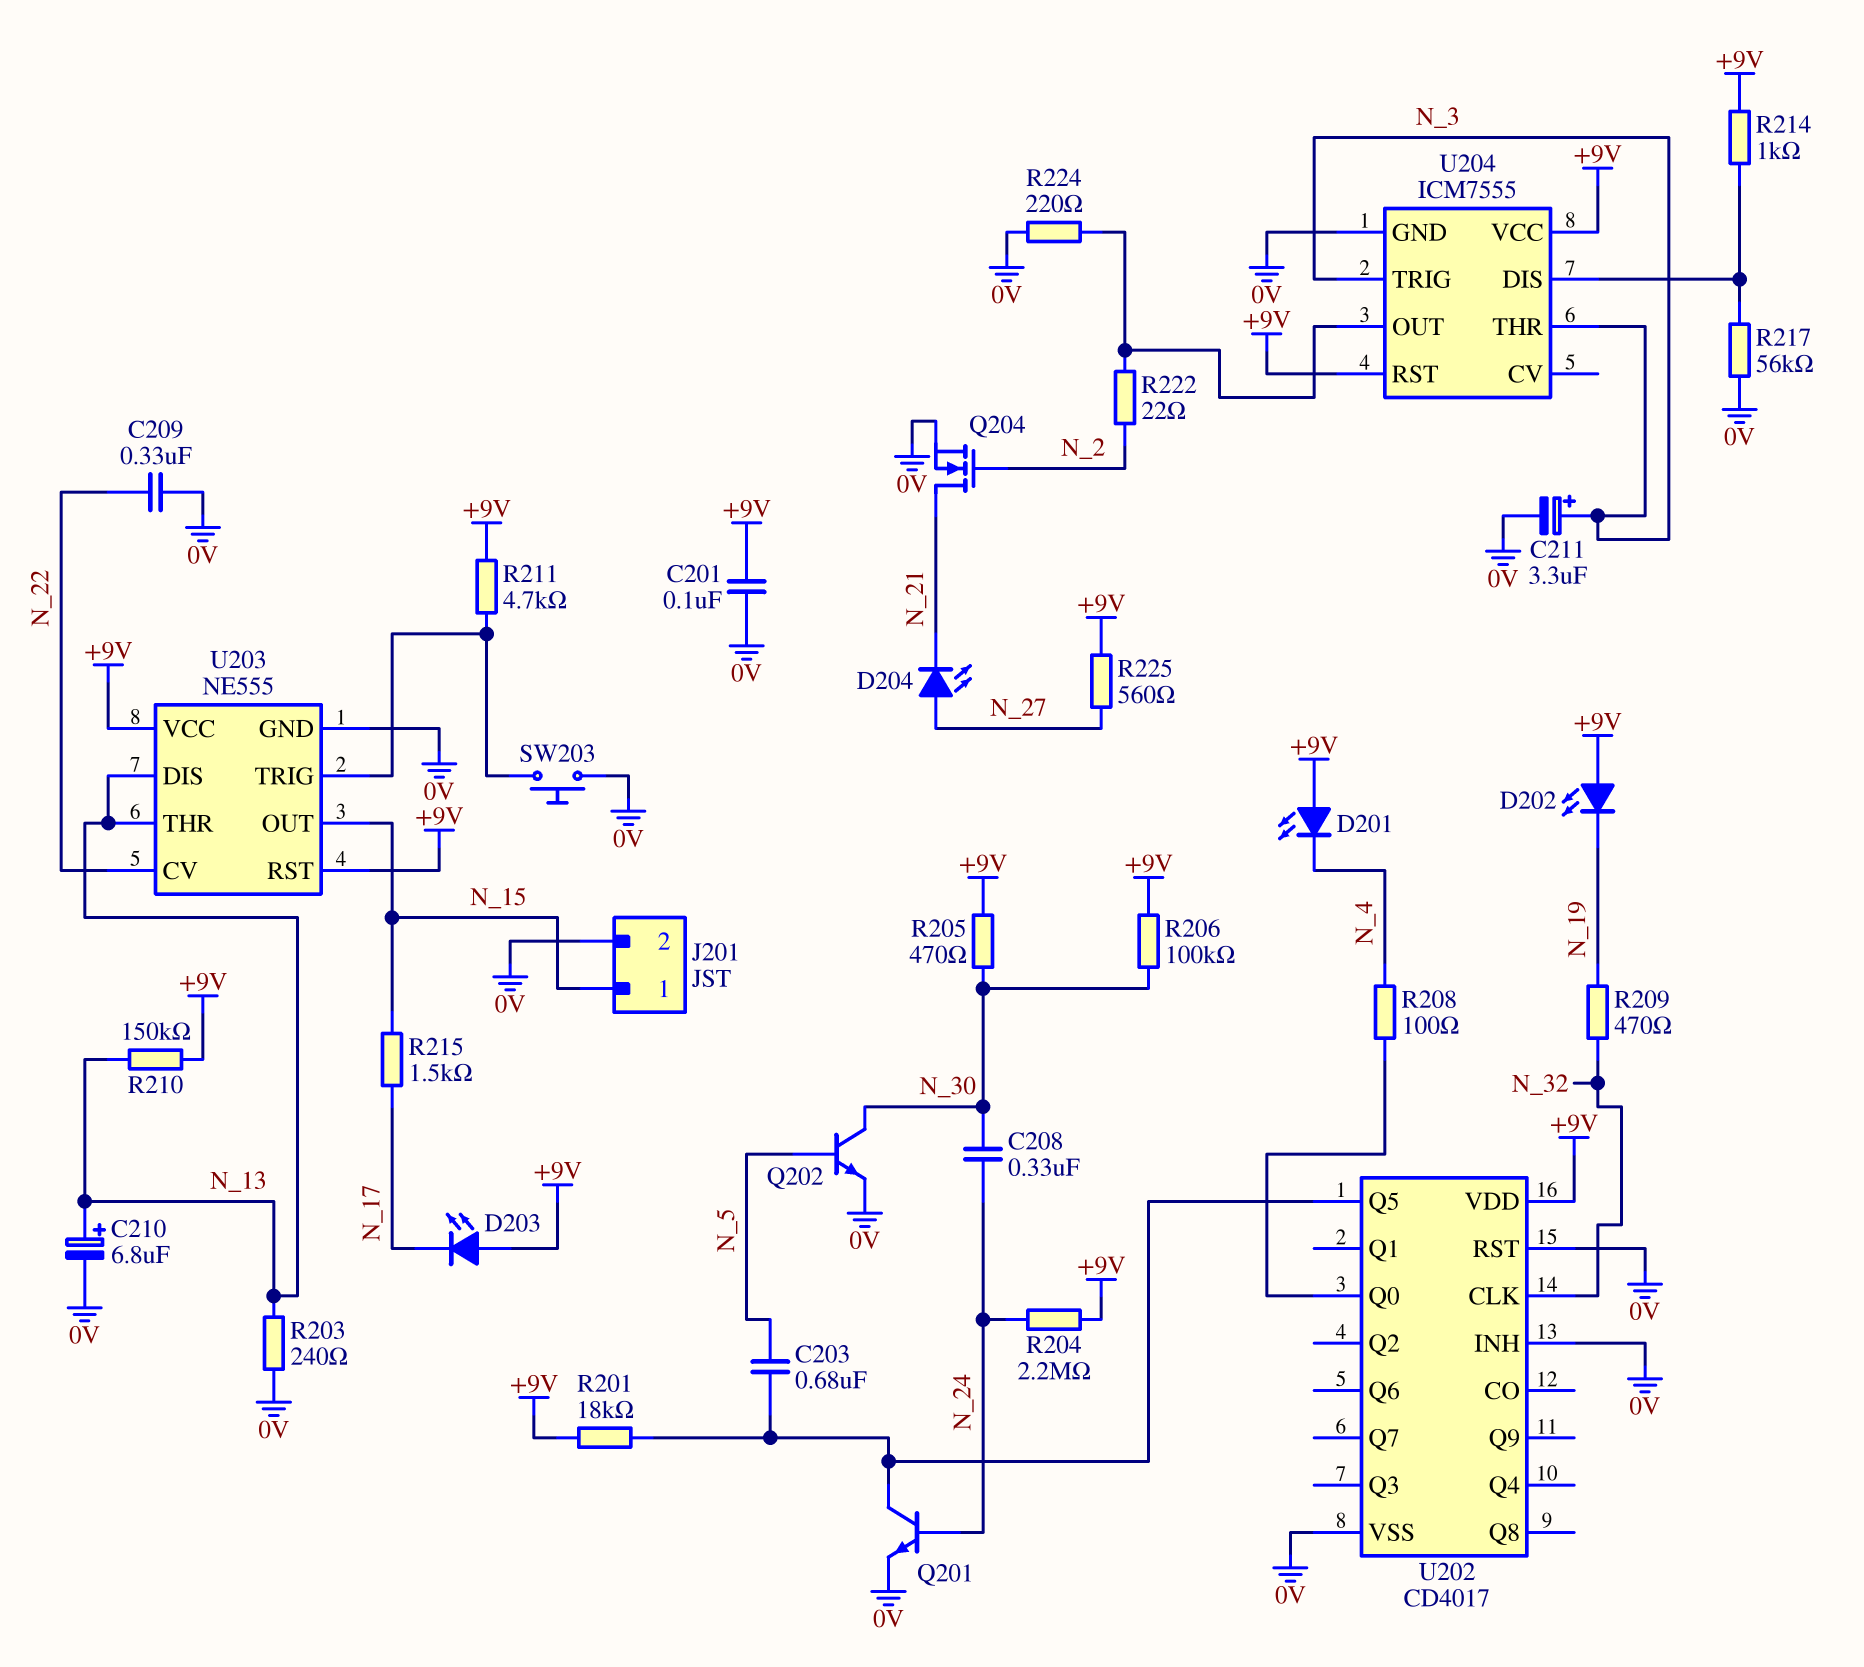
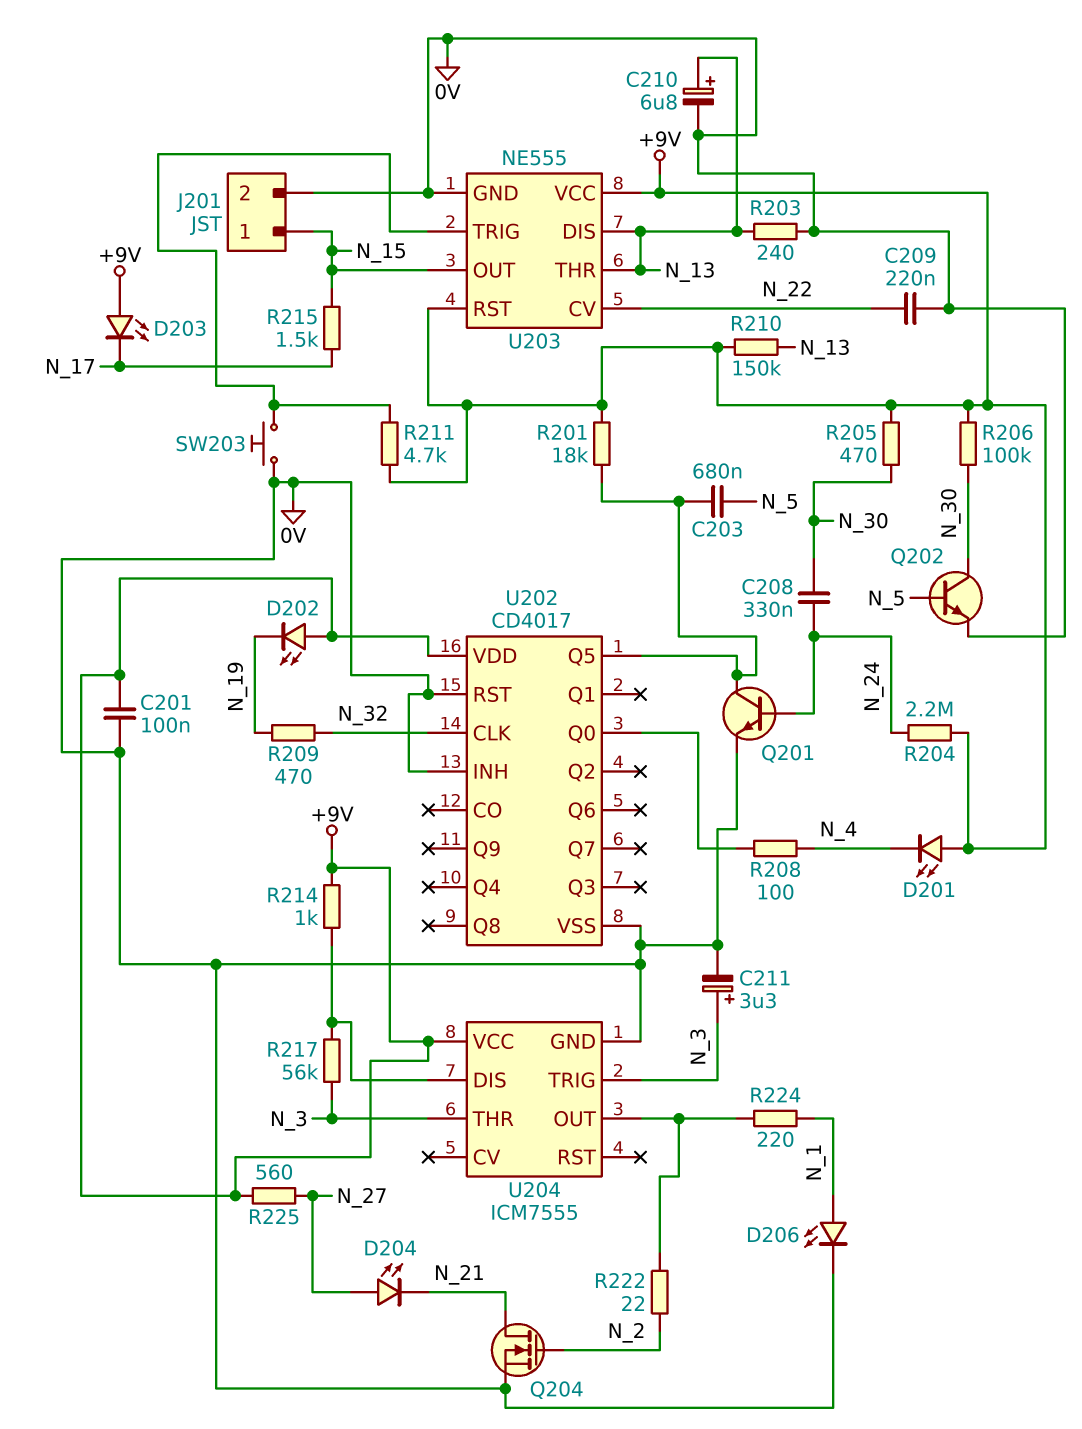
C209: 330nF (0V, N_22) -> 220nF (0V, N_22)
D206: none -> LED (A N_1, K 0V)
R217: 56k (0V, U204/DIS) -> 56k (N_3, U204/DIS)
R224: 220 (0V, U204/OUT) -> 220 (N_1, U204/OUT)
U204 pin RST: +9V -> none

